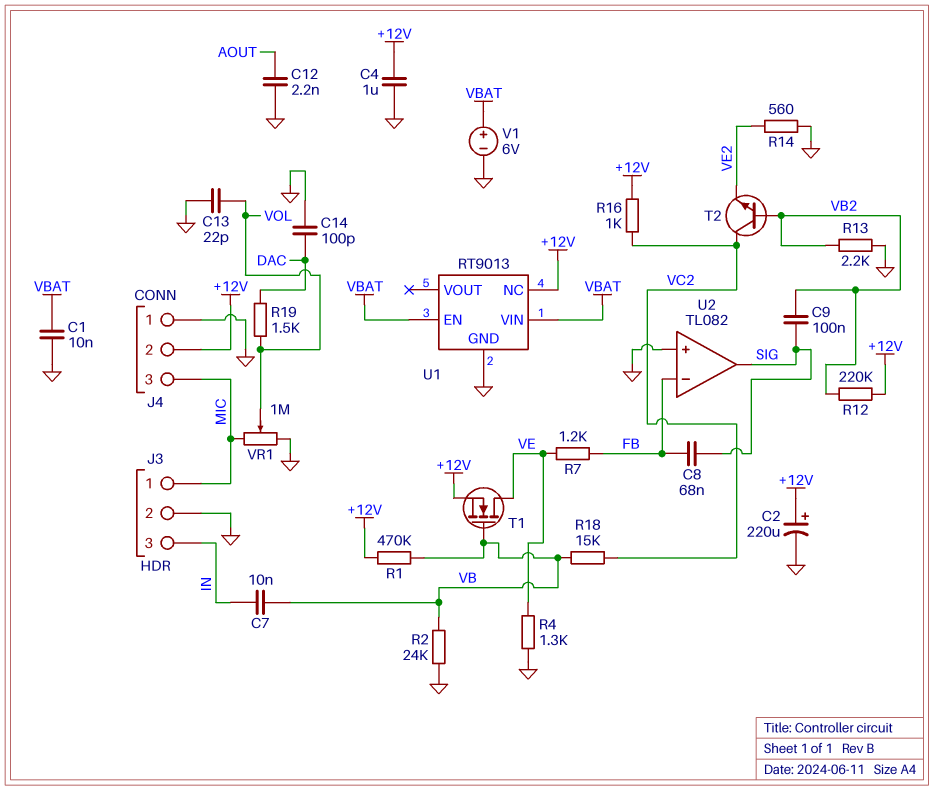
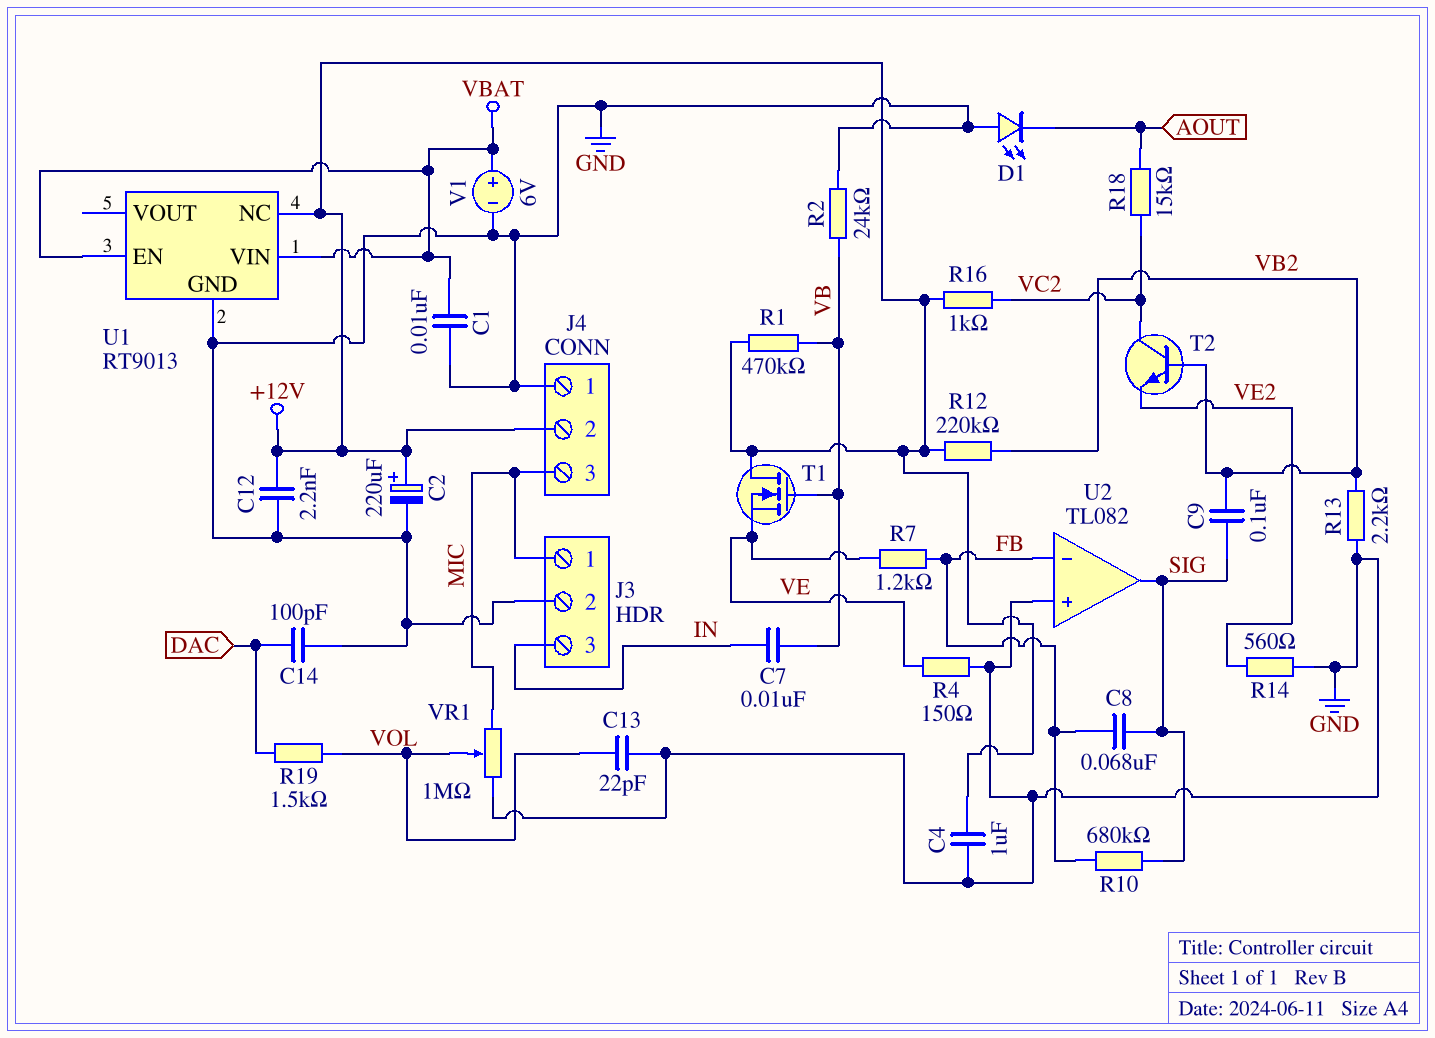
C12: 2.2nF (AOUT, GND) -> 2.2nF (+12V, GND)
D1: none -> LED (A GND, K AOUT)
R4: 1.3k (GND, VE) -> 150 (GND, VE)
R10: none -> 680k (FB, SIG)
R18: 15k (VB, VC2) -> 15k (AOUT, VC2)
T1: NMOS (G VB, D VE, S +12V) -> NMOS (G VB, D +12V, S VE)

